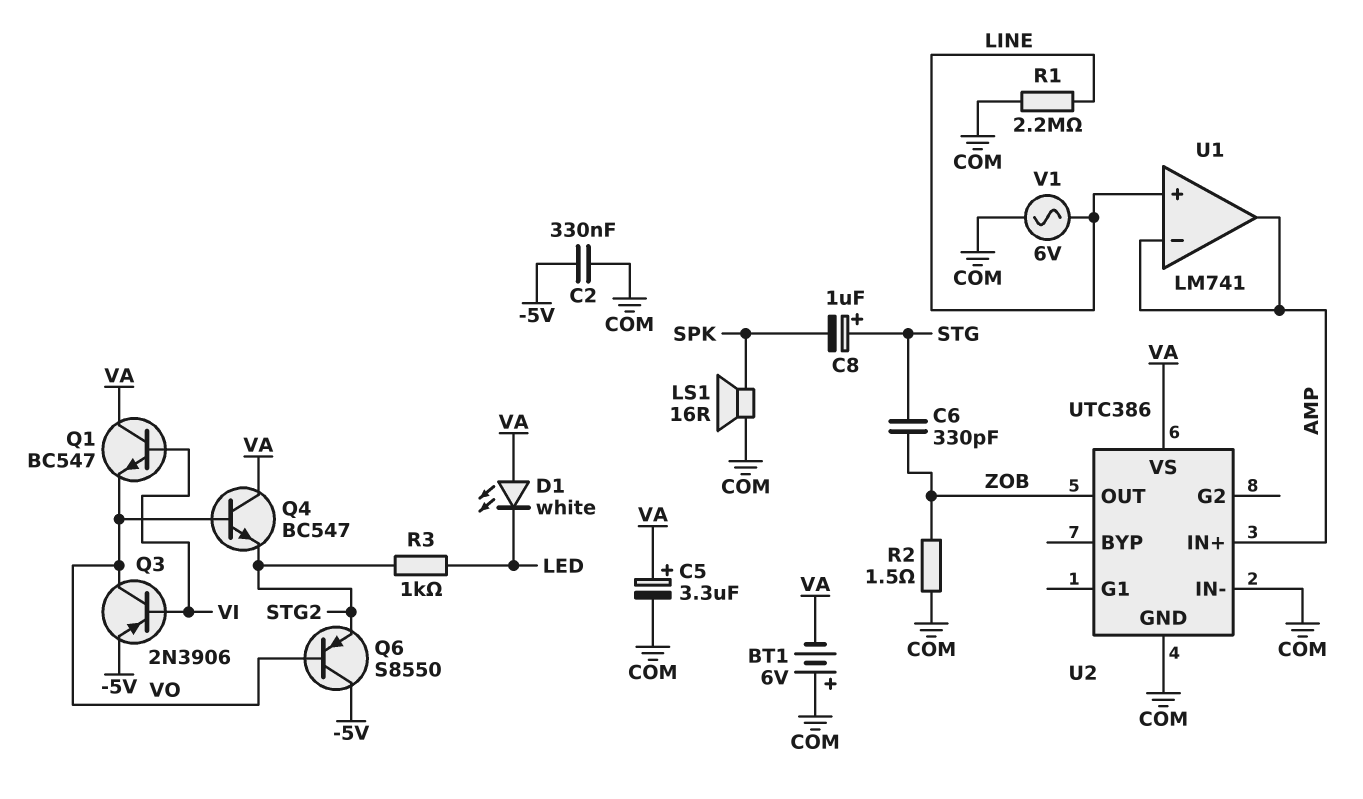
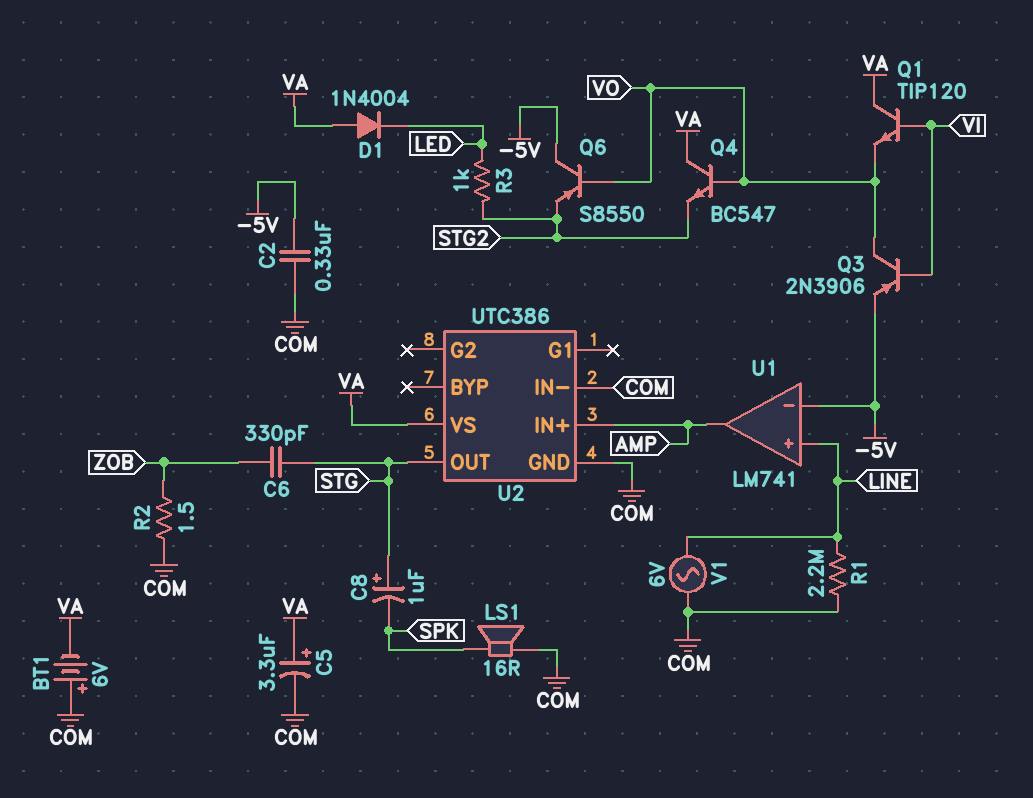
D1: LED white (A VA, K LED) -> diode 1N4004 (A VA, K LED)
Q1: NPN BC547 (B VI, C VA, E VO) -> NPN TIP120 (B VI, C VA, E VO)
U1 pin in-: AMP -> -5V
U2 pin OUT: ZOB -> STG

